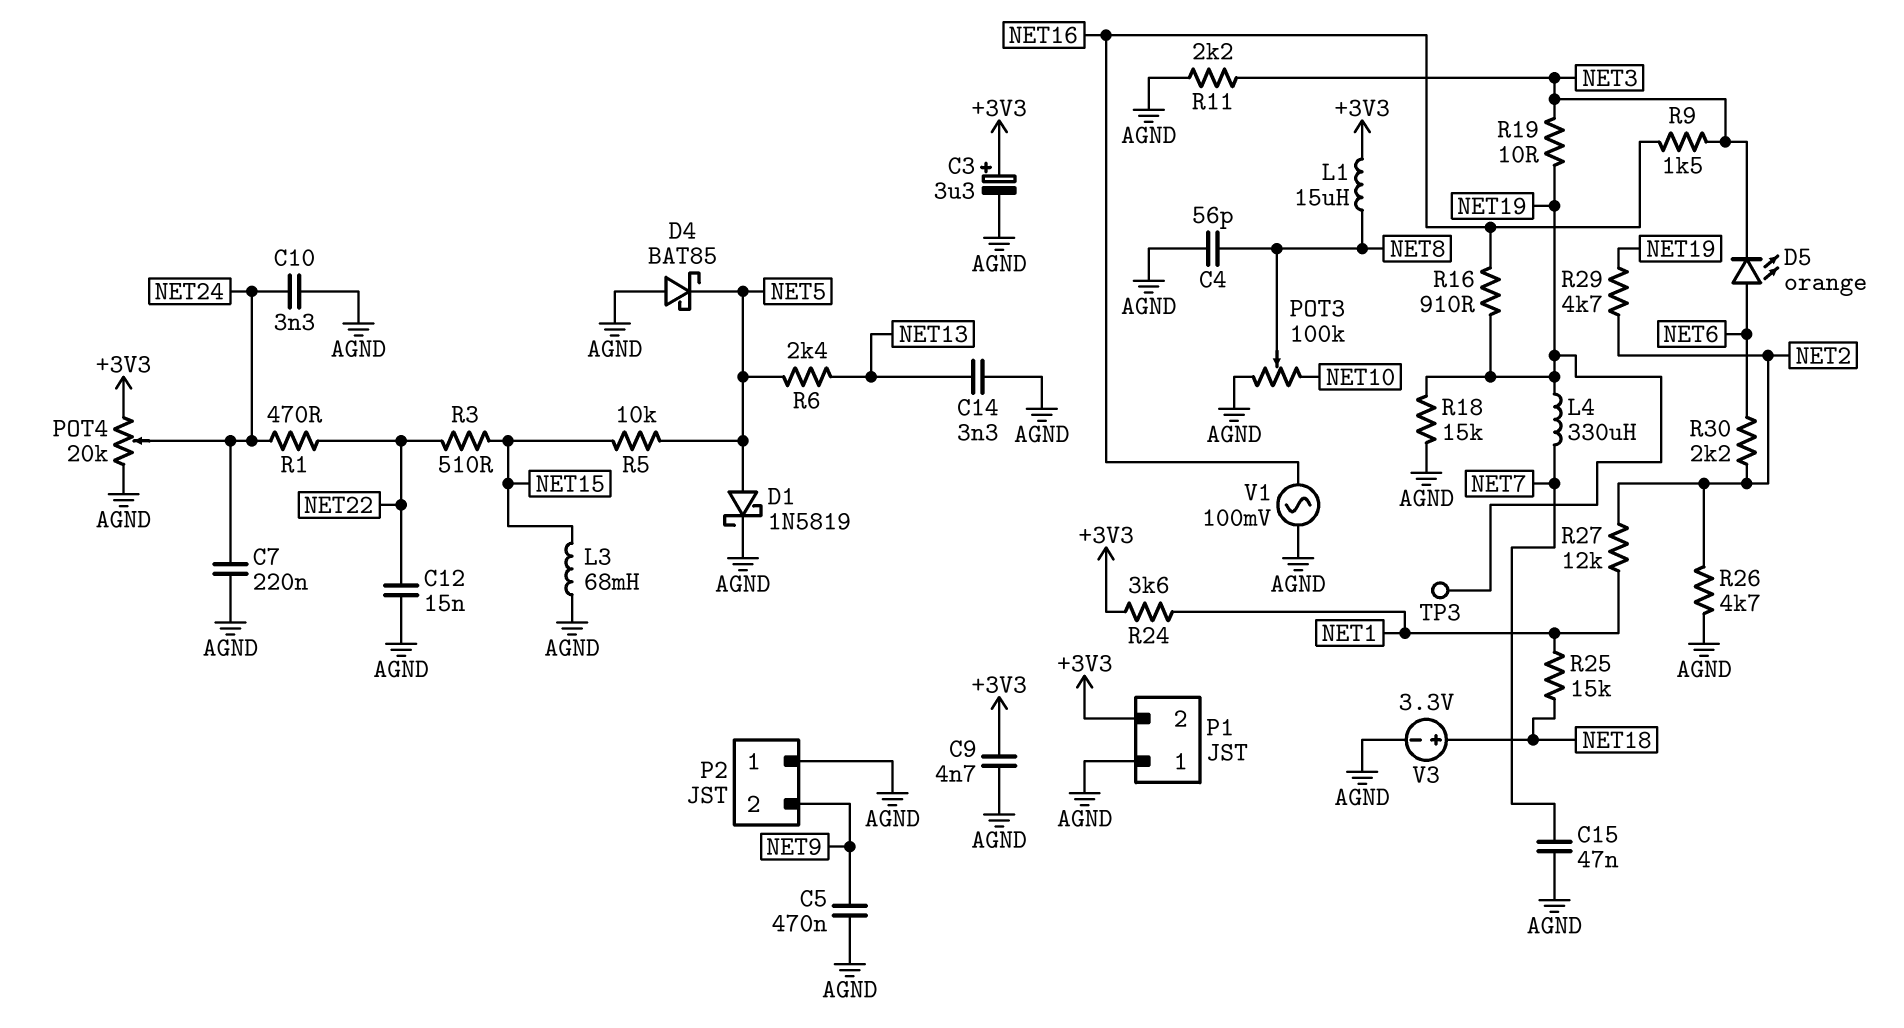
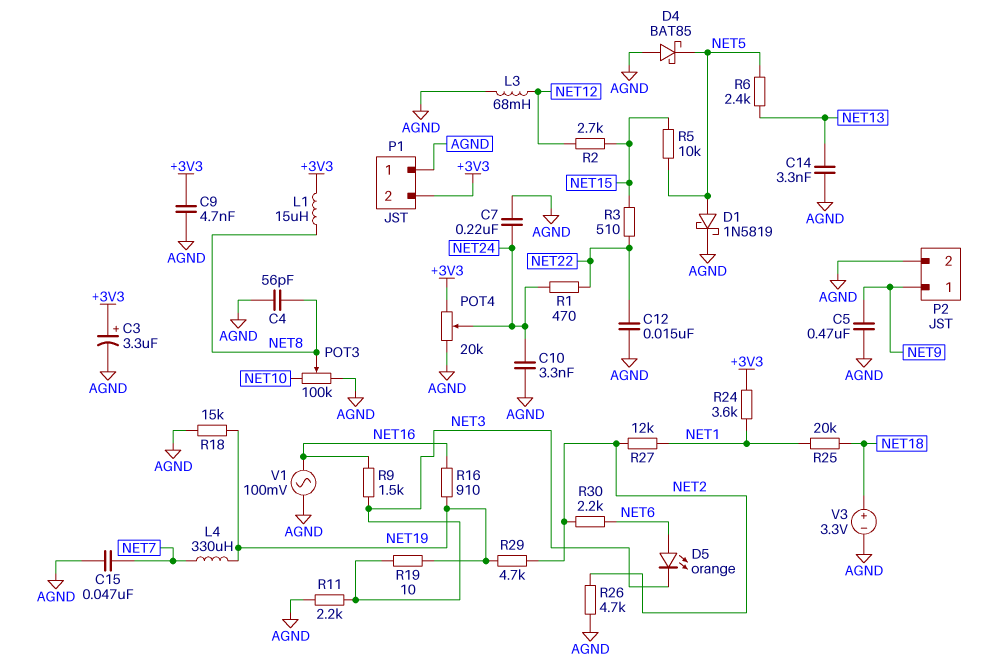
L3: 68mH (AGND, NET15) -> 68mH (AGND, NET12)
P2 pin 1: AGND -> NET9
P2 pin 2: NET9 -> AGND
R2: none -> 2.7k (NET12, NET15)
R25: 15k (NET1, NET18) -> 20k (NET1, NET18)
TP3: test point (NET19) -> none

